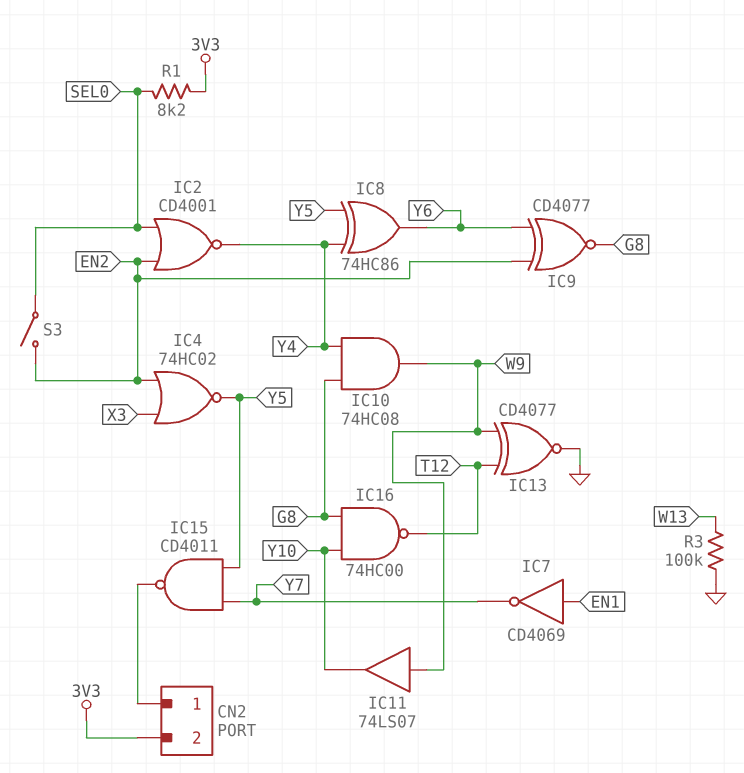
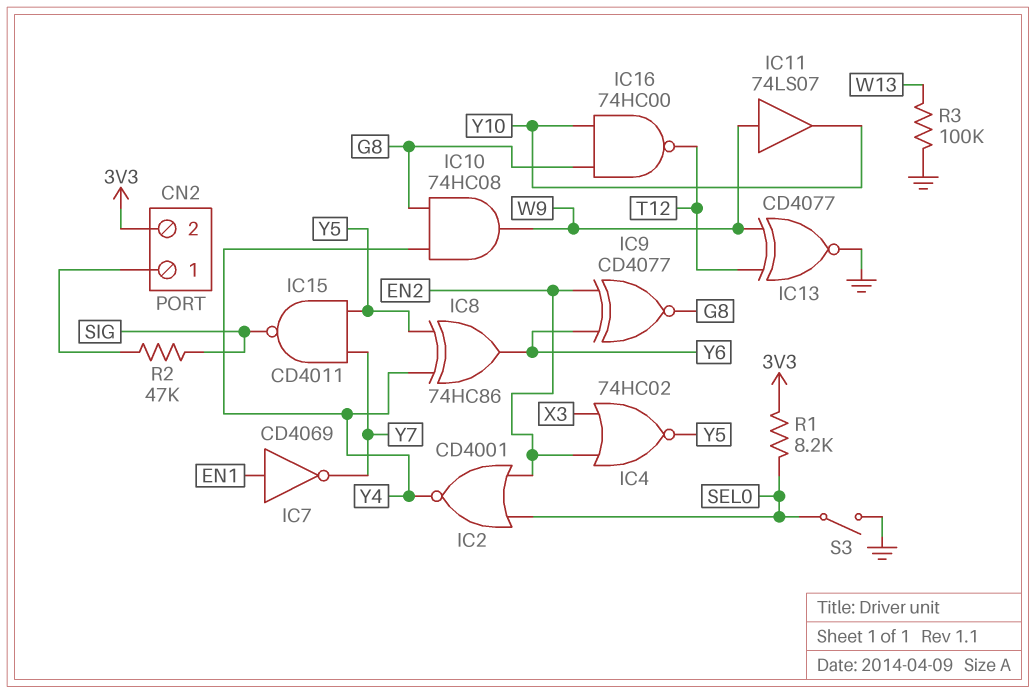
IC15: NAND CD4011 (in Y5, in Y7, out CN2/1) -> NAND CD4011 (in Y5, in Y7, out SIG)
R2: none -> 47k (CN2/1, SIG)
S3: switch (EN2, SEL0) -> switch (GND, SEL0)

